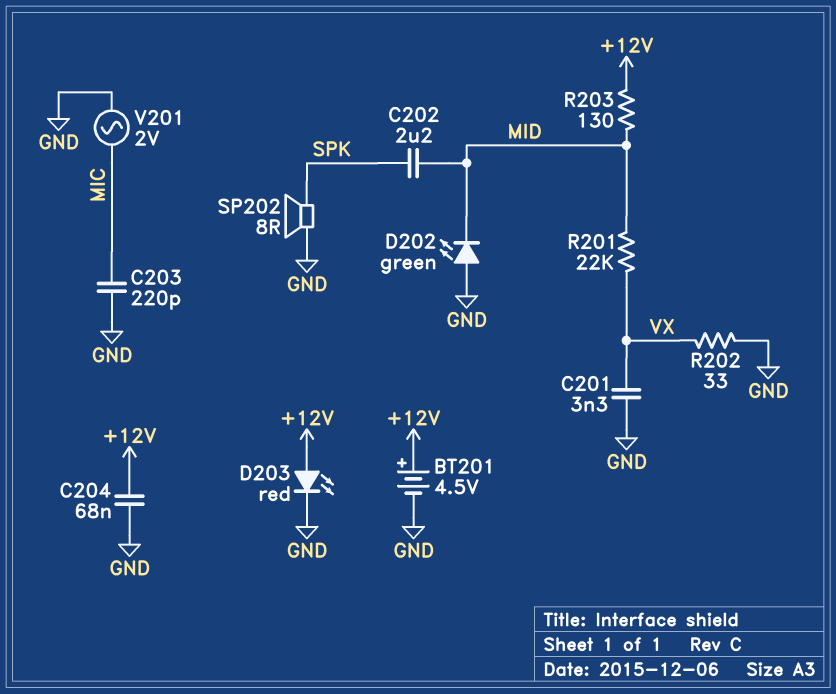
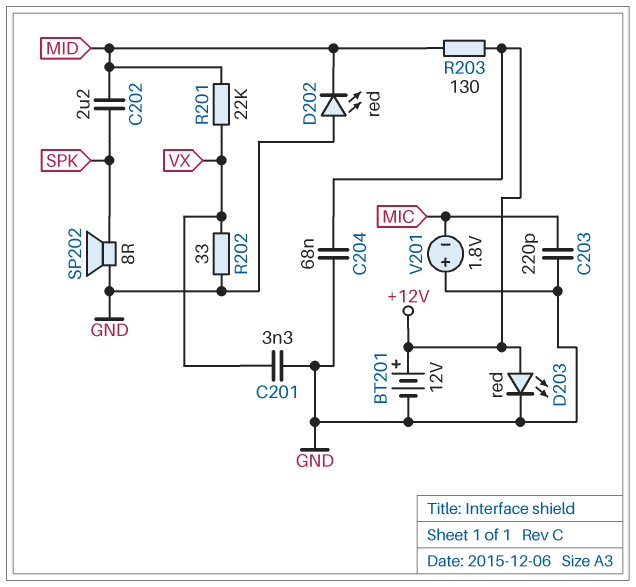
BT201: 4.5V (plus +12V, minus GND) -> 12V (plus +12V, minus GND)
D202: LED green (A GND, K MID) -> LED red (A GND, K MID)
V201: AC 2V (GND, MIC) -> 1.8V (plus GND, minus MIC)

